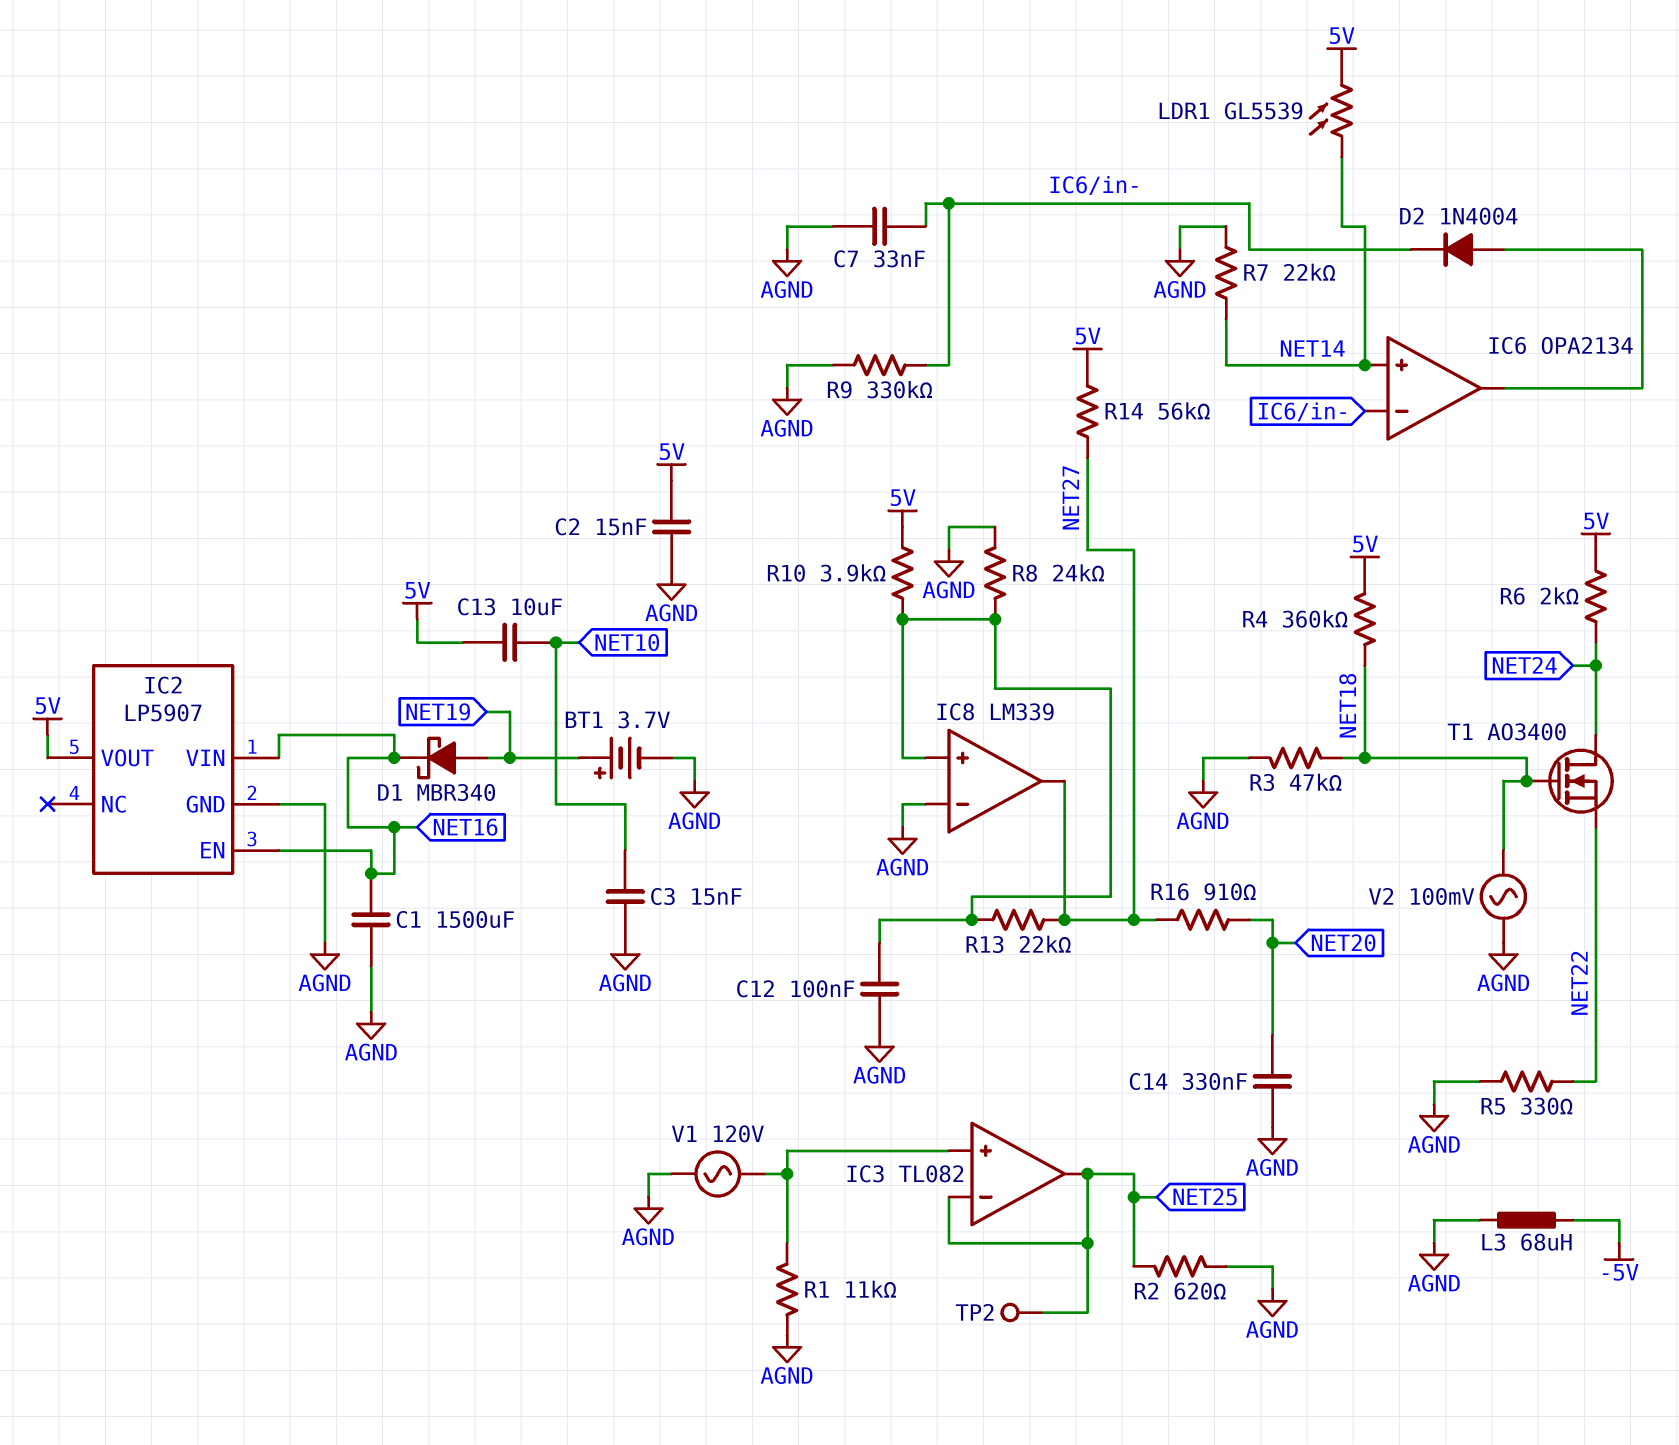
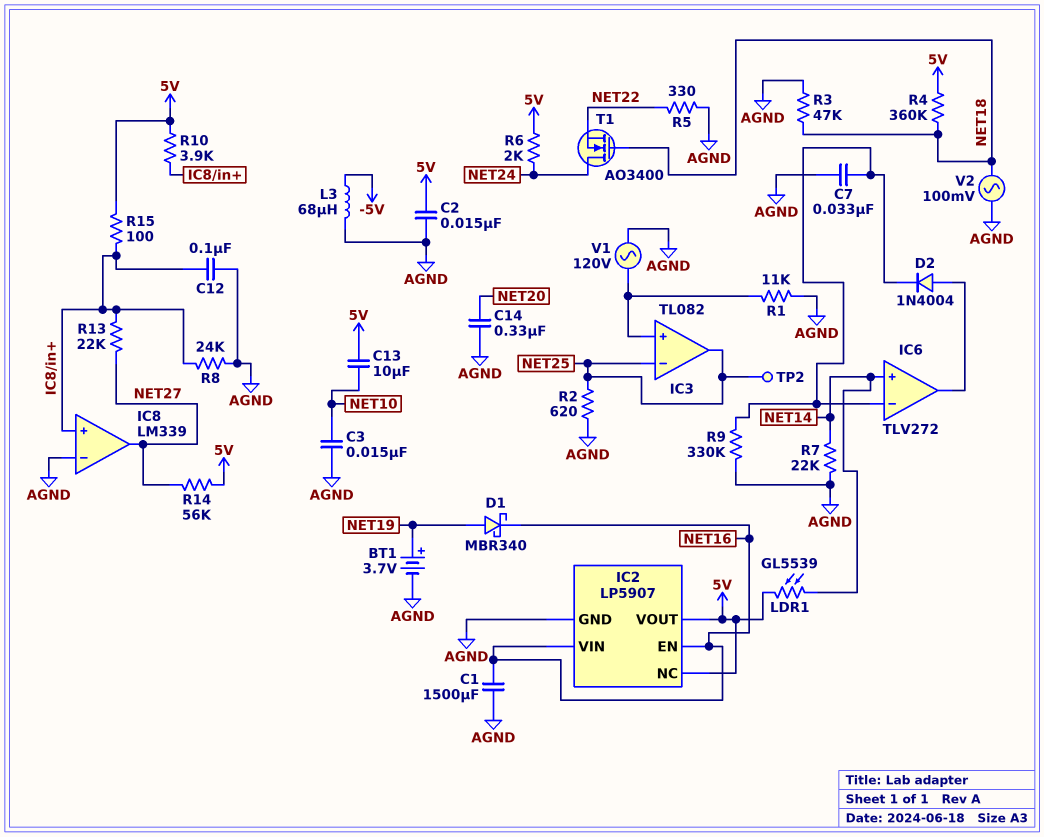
IC2 pin NC: none -> 5V
IC6: OPA2134 -> TLV272
R15: none -> 100 (5V, IC8/in+)
R16: 910 (NET20, NET27) -> none

